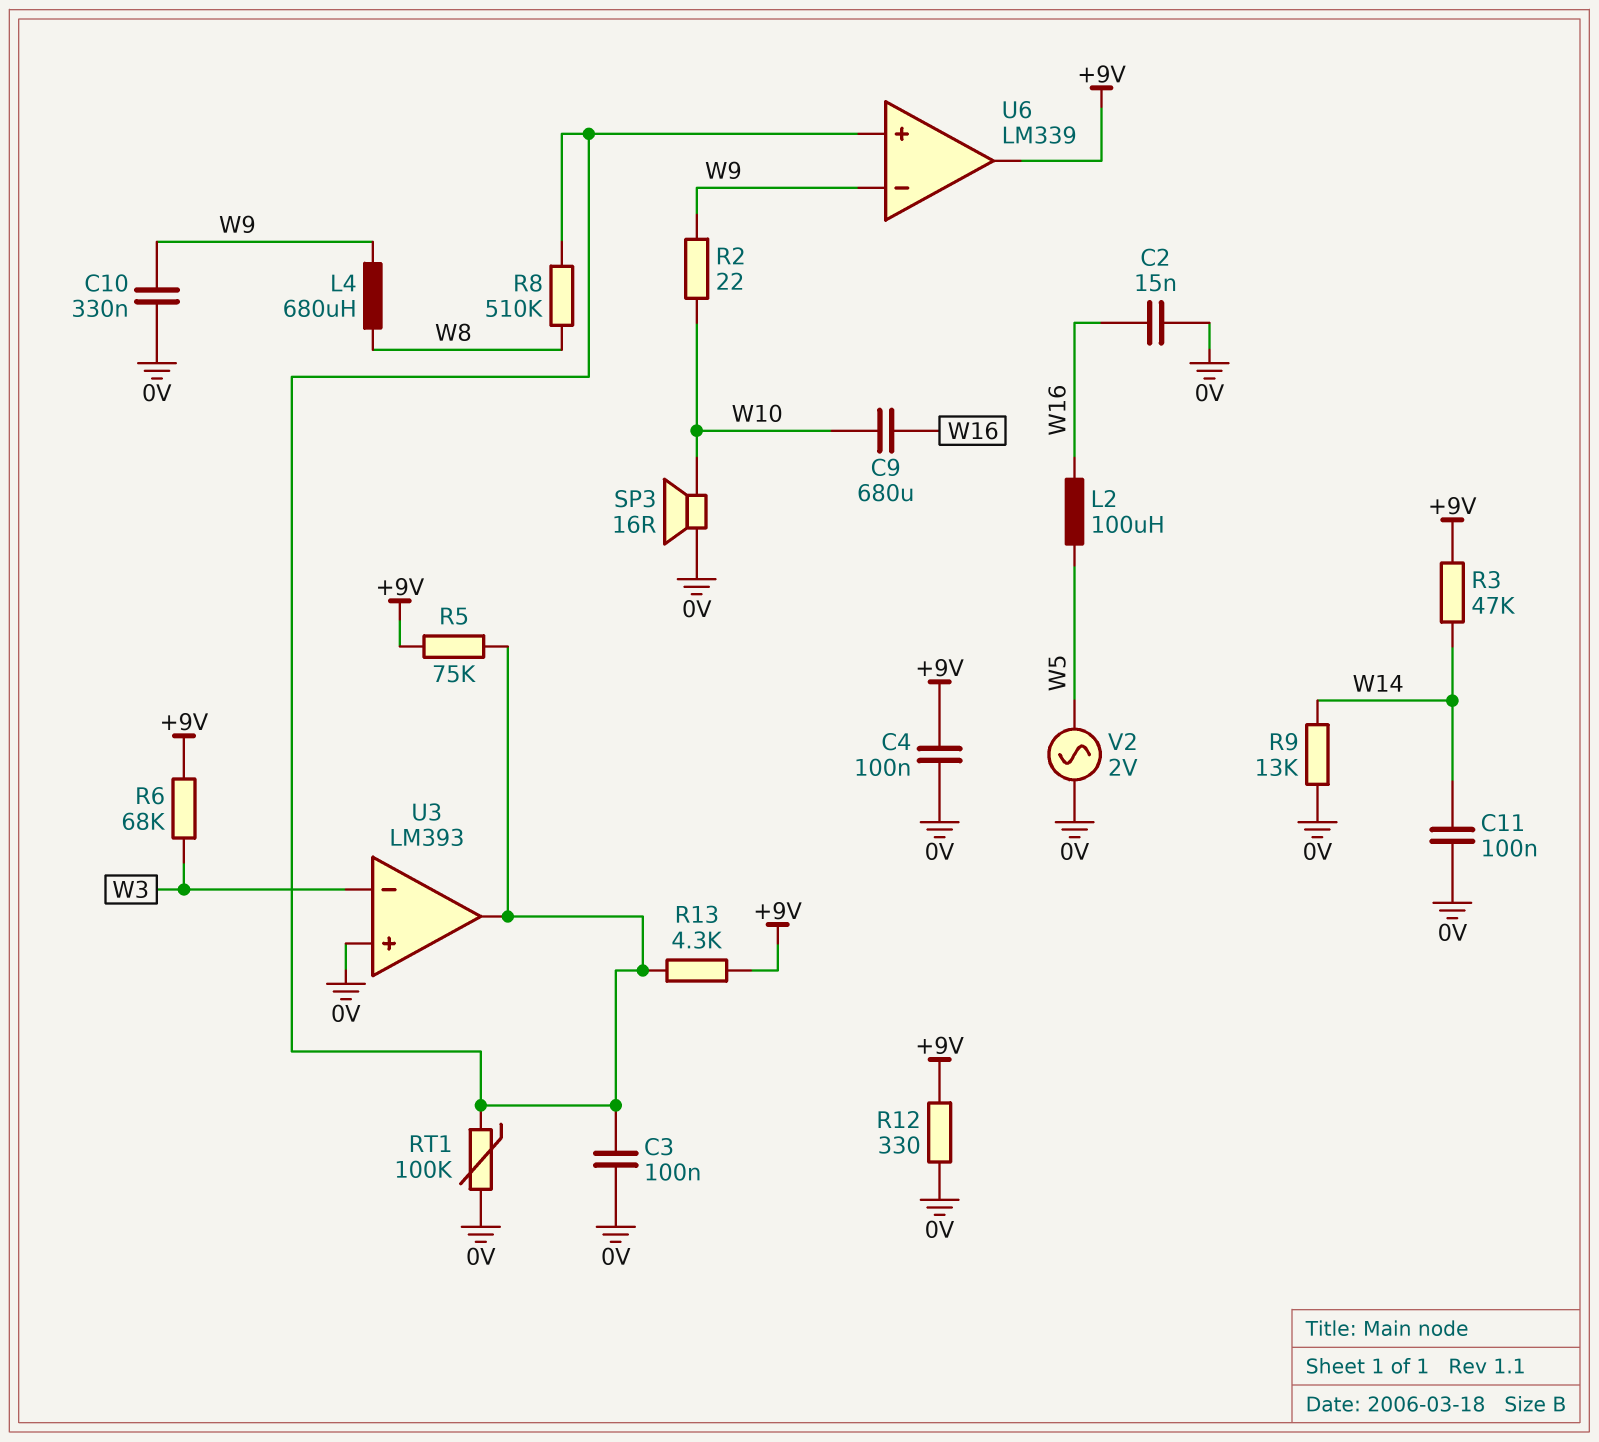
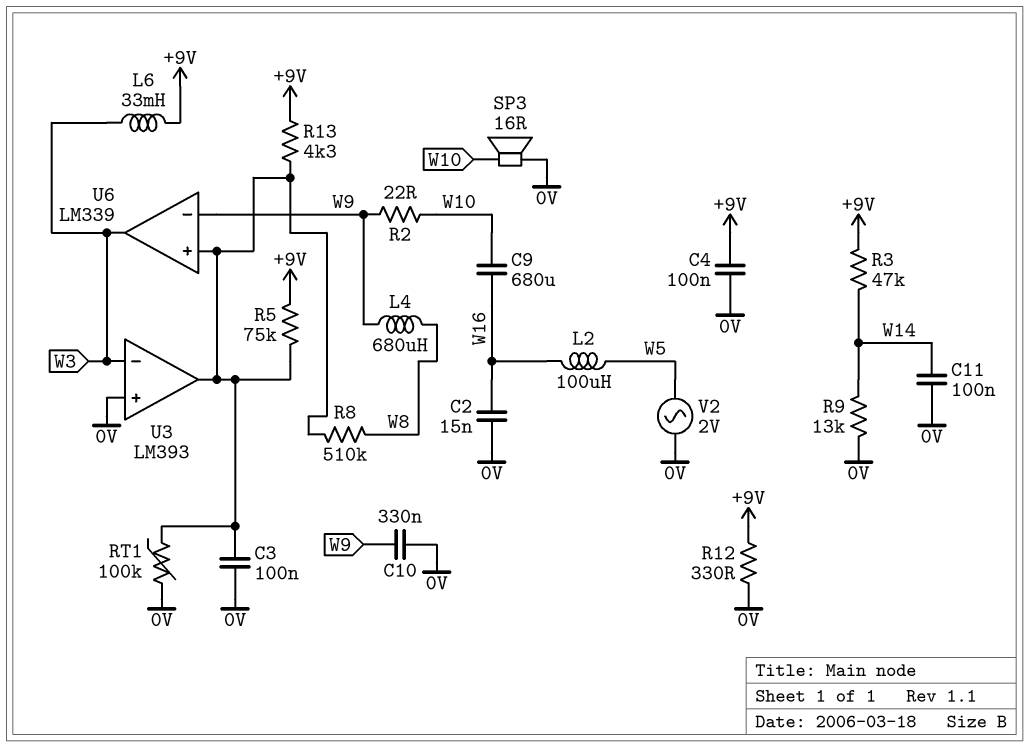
L6: none -> 33mH (+9V, W3)
R6: 68k (+9V, W3) -> none
U6 pin out: +9V -> W3

